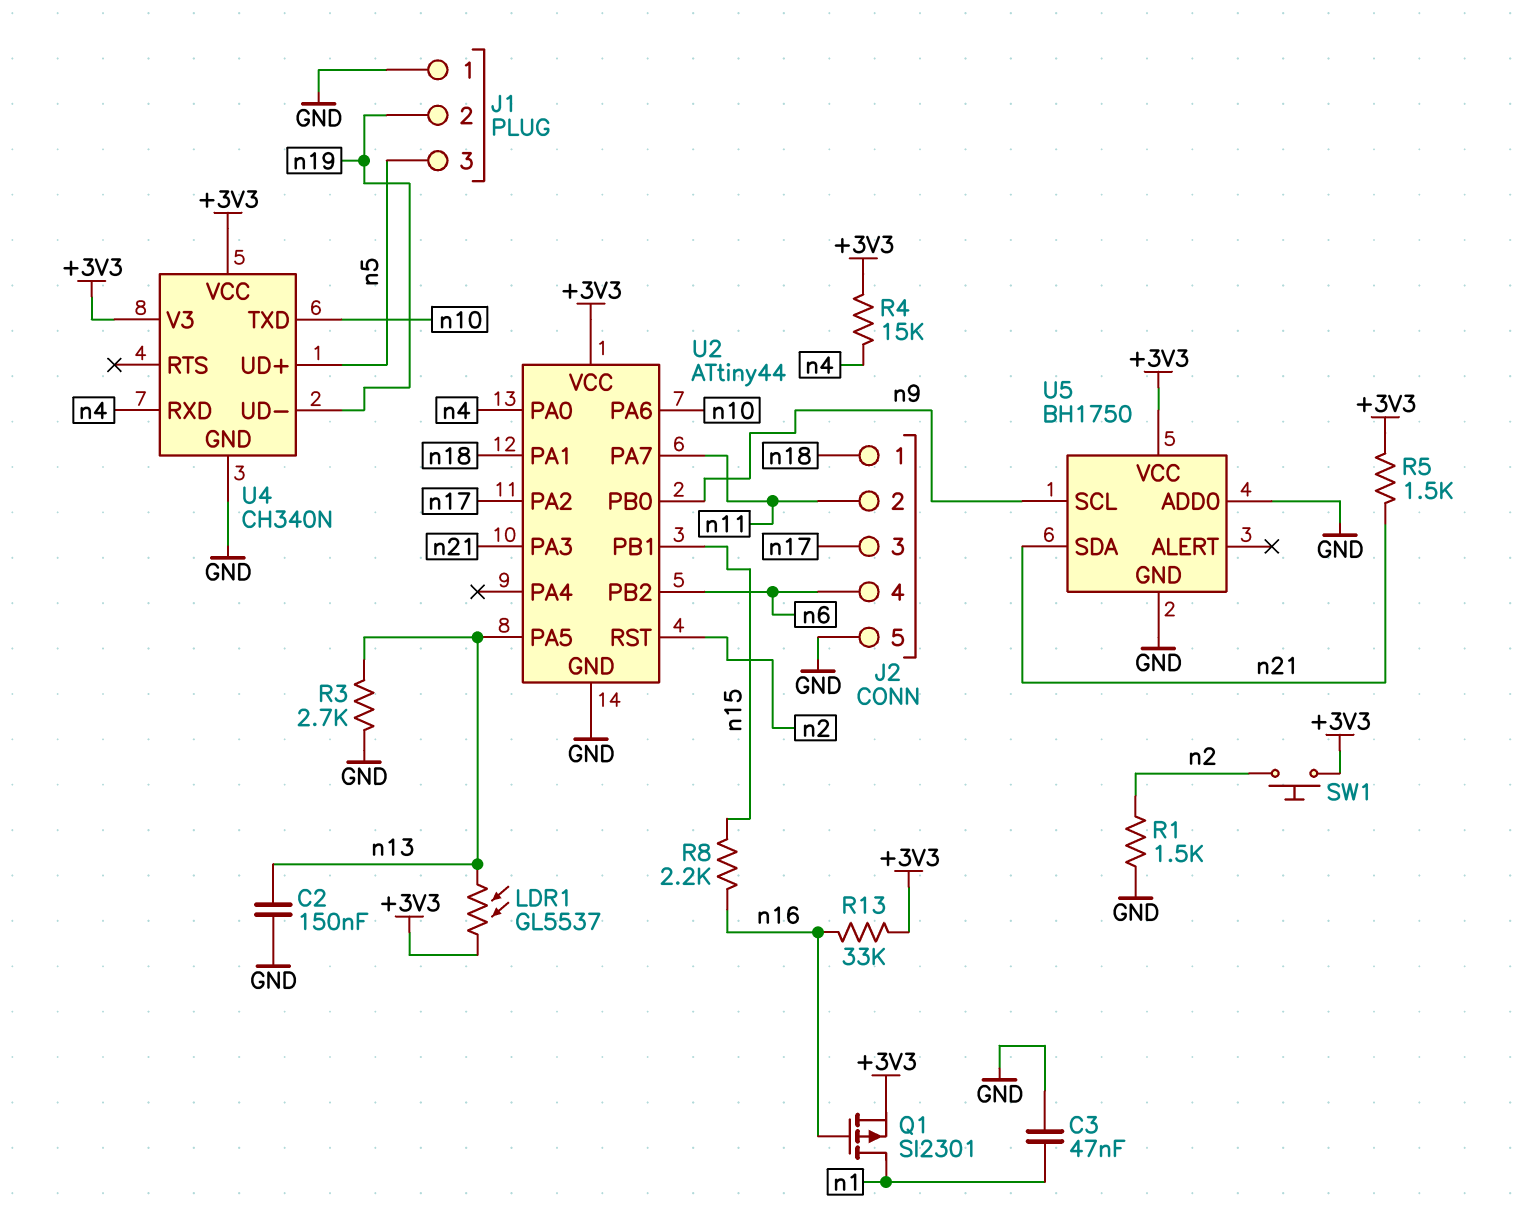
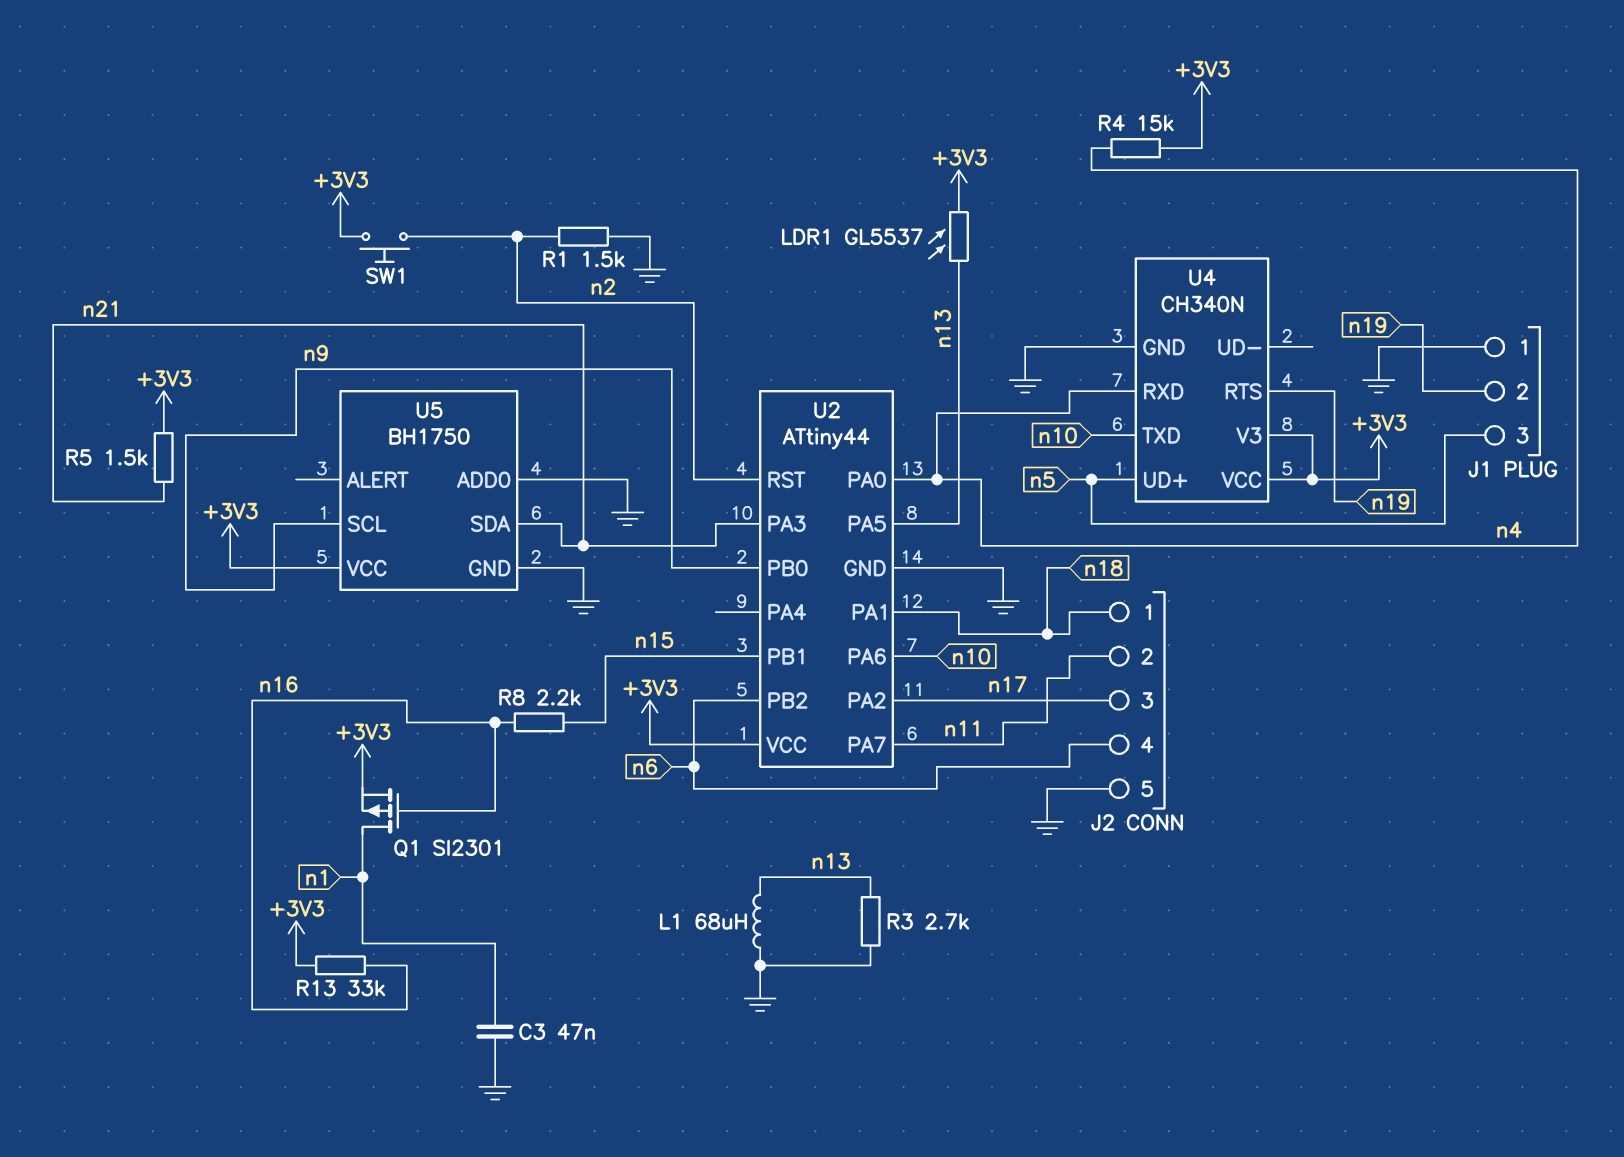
C2: 150nF (GND, n13) -> none
L1: none -> 68uH (GND, n13)
U4 pin RTS: none -> n19
U4 pin UD-: n19 -> none

